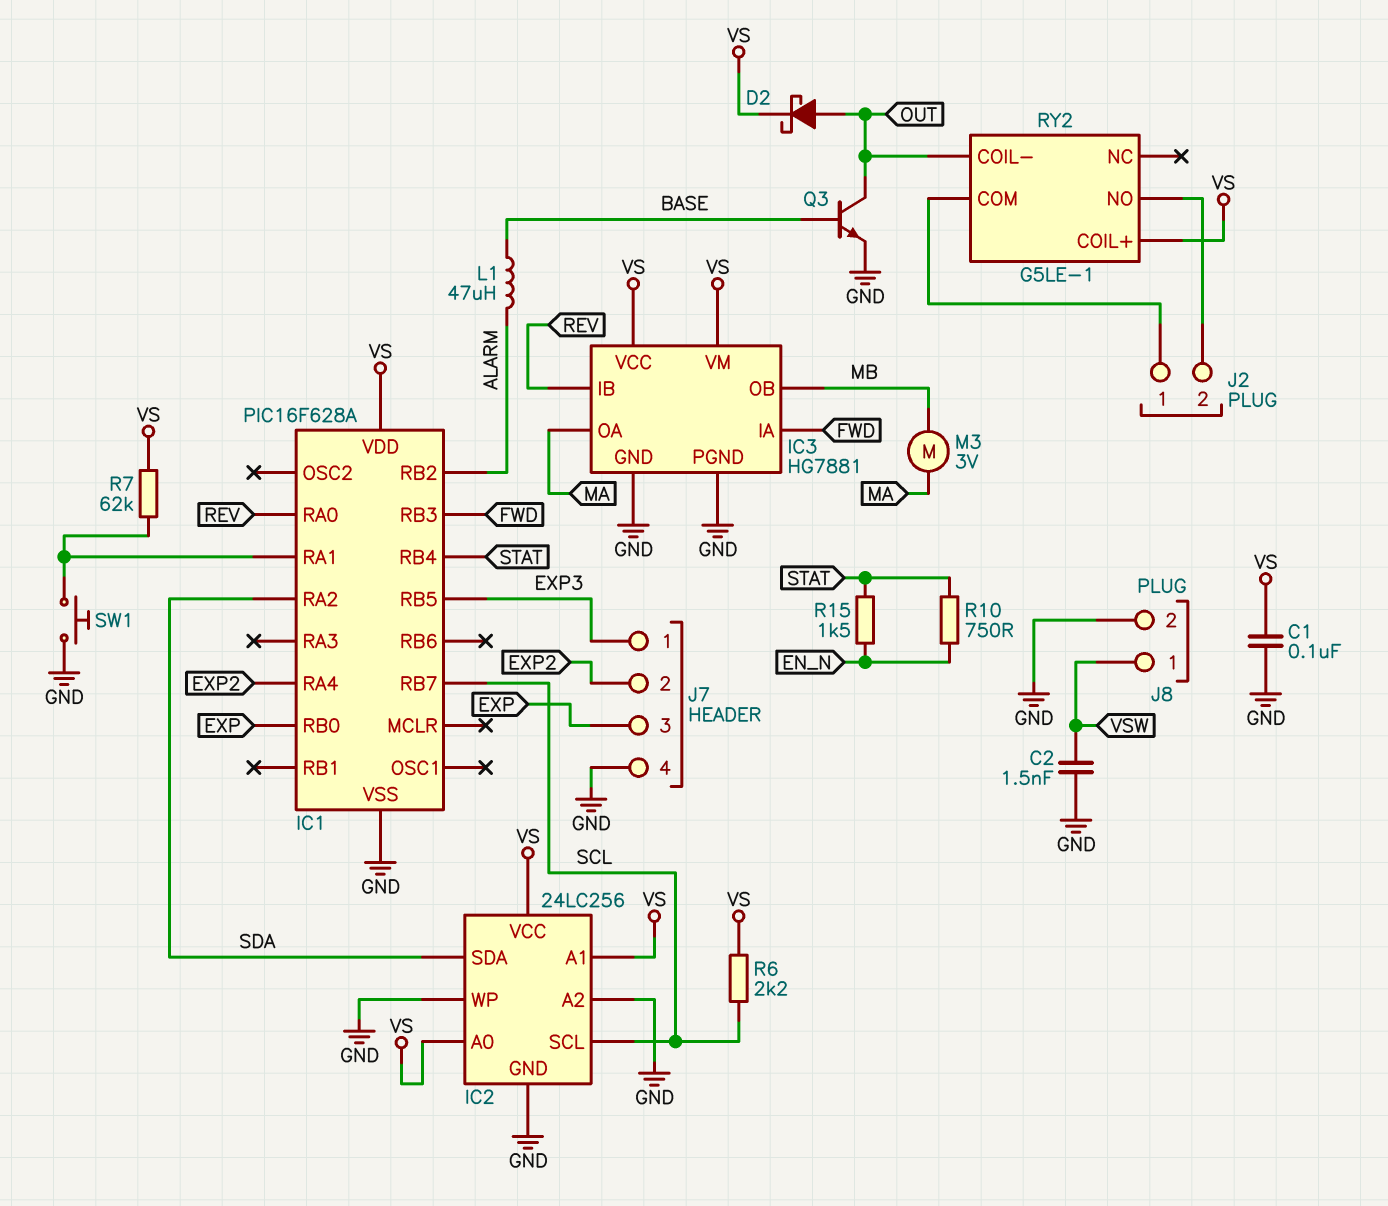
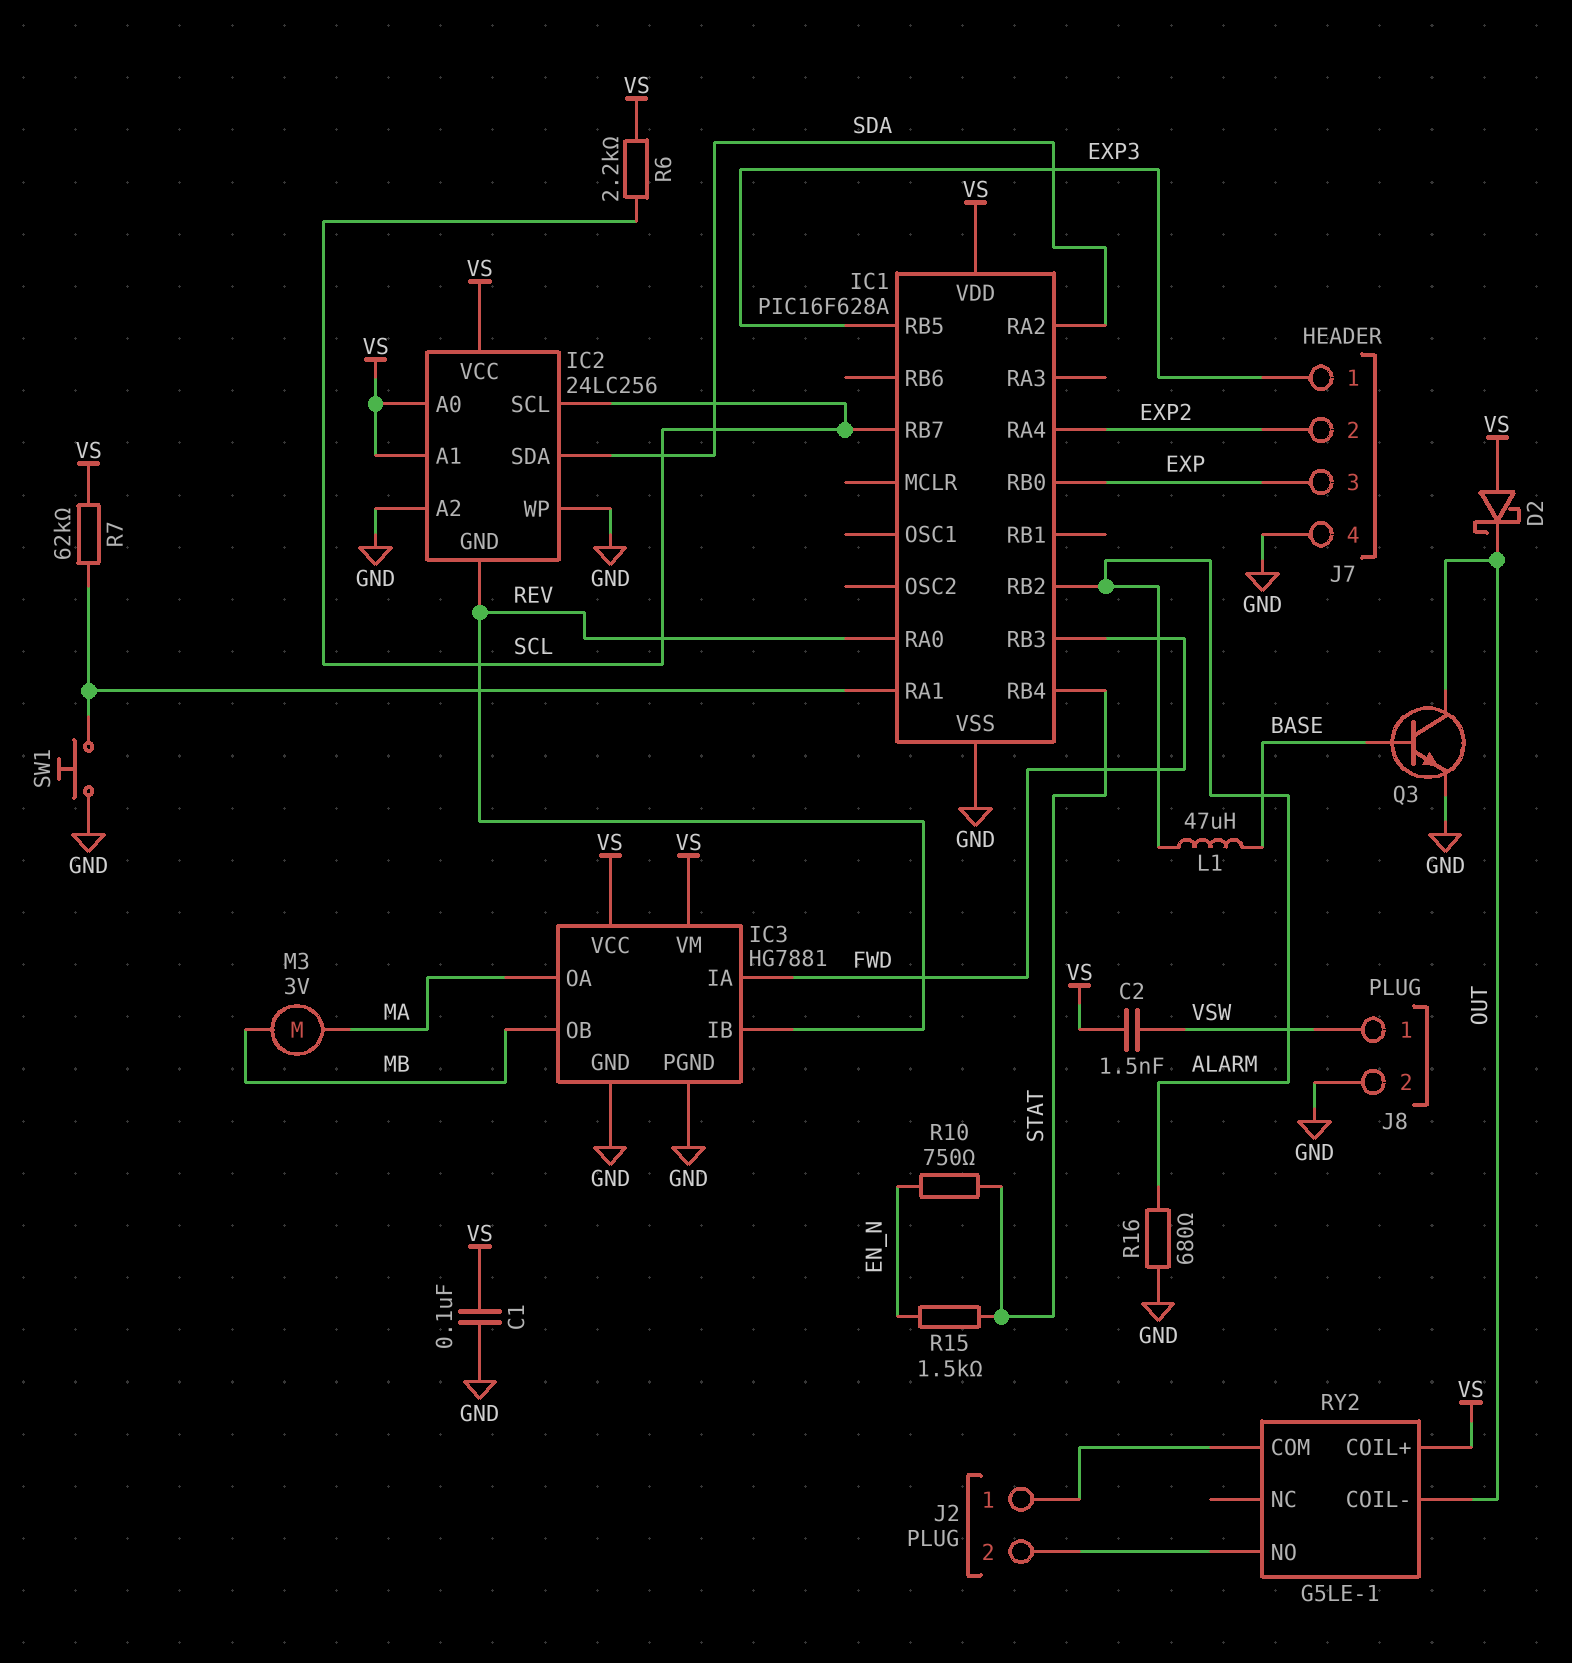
C2: 1.5nF (GND, VSW) -> 1.5nF (VS, VSW)
D2: schottky (A OUT, K VS) -> schottky (A VS, K OUT)
IC2 pin GND: GND -> REV
R16: none -> 680 (ALARM, GND)

